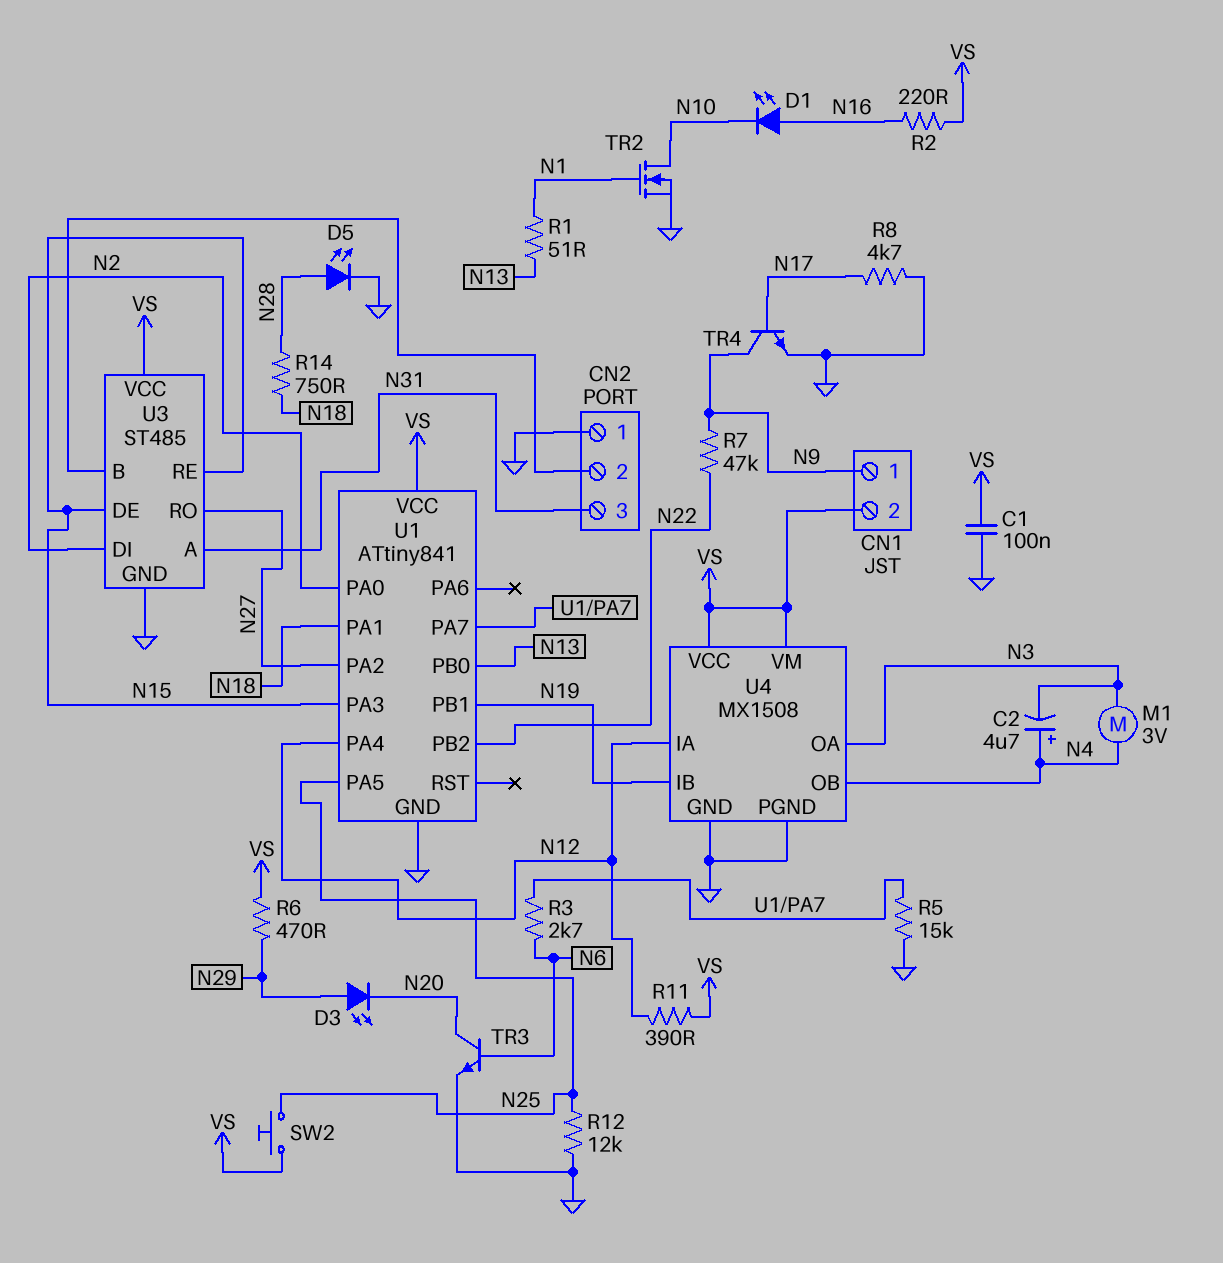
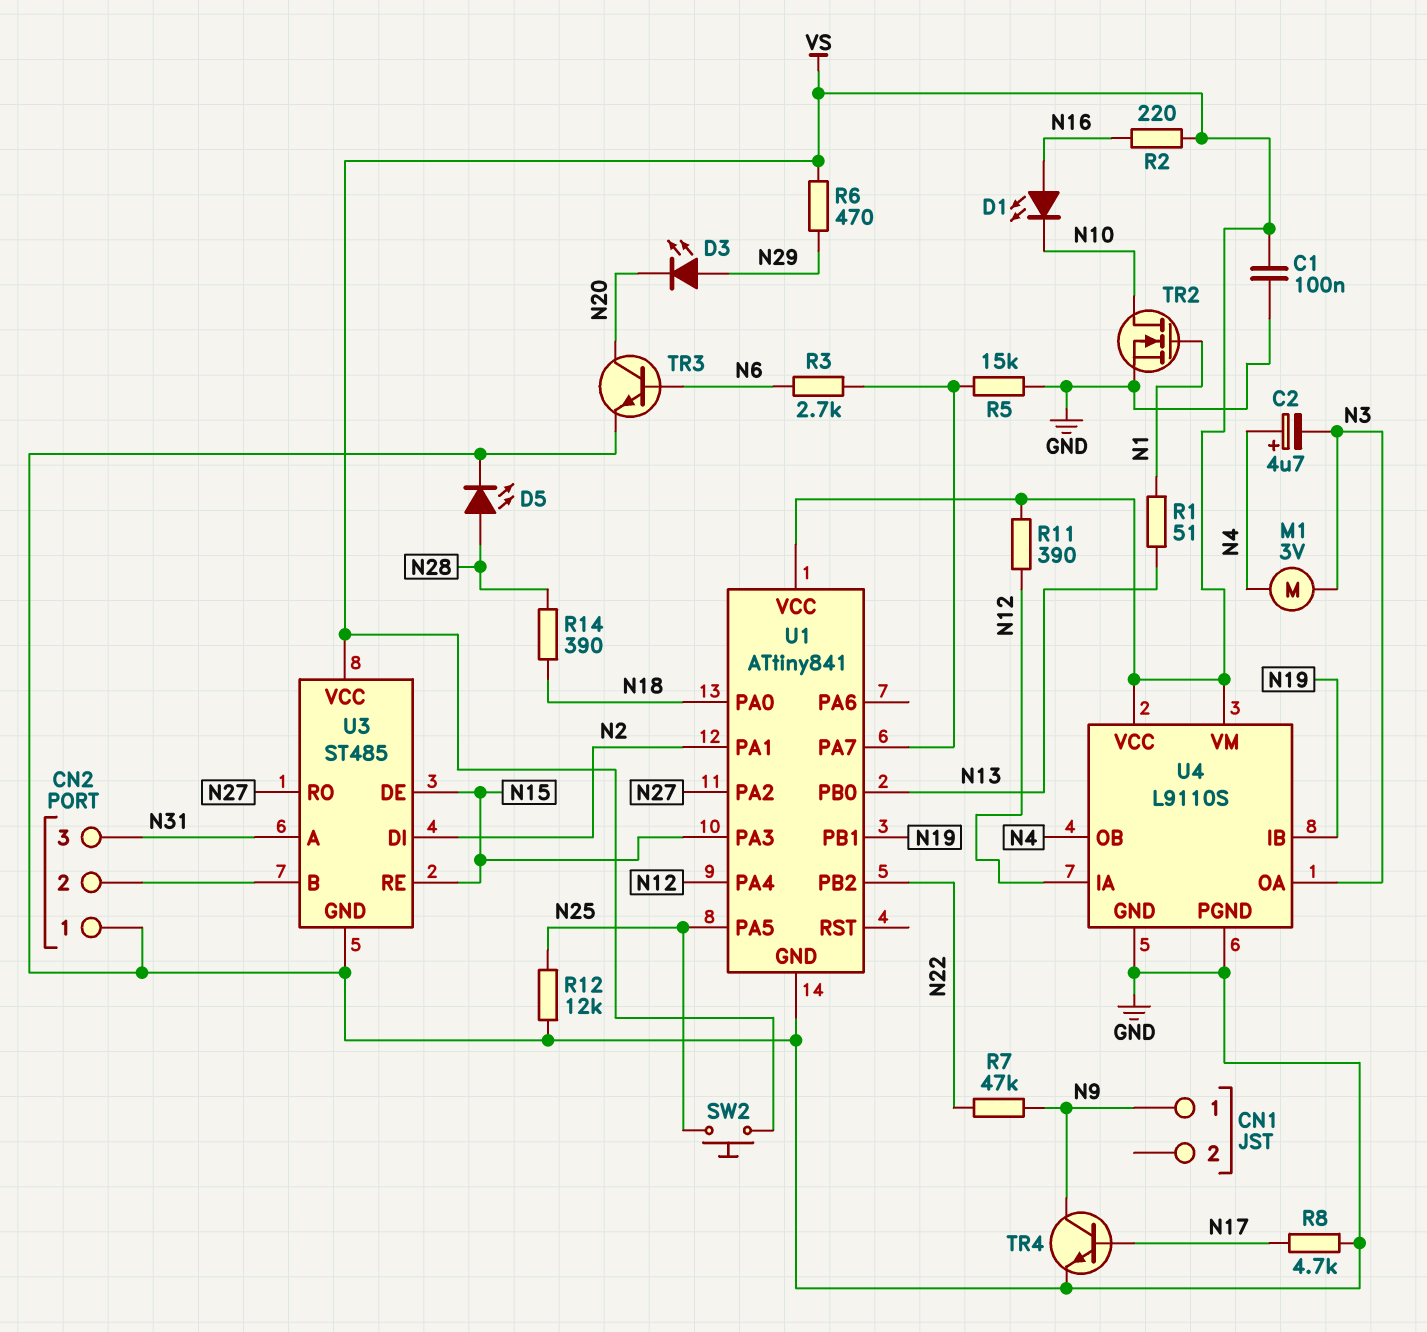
CN1 pin 2: VS -> none
R14: 750 (N18, N28) -> 390 (N18, N28)
U1 pin PA0: N2 -> N18
U1 pin PA1: N18 -> N2
U4: MX1508 -> L9110S

